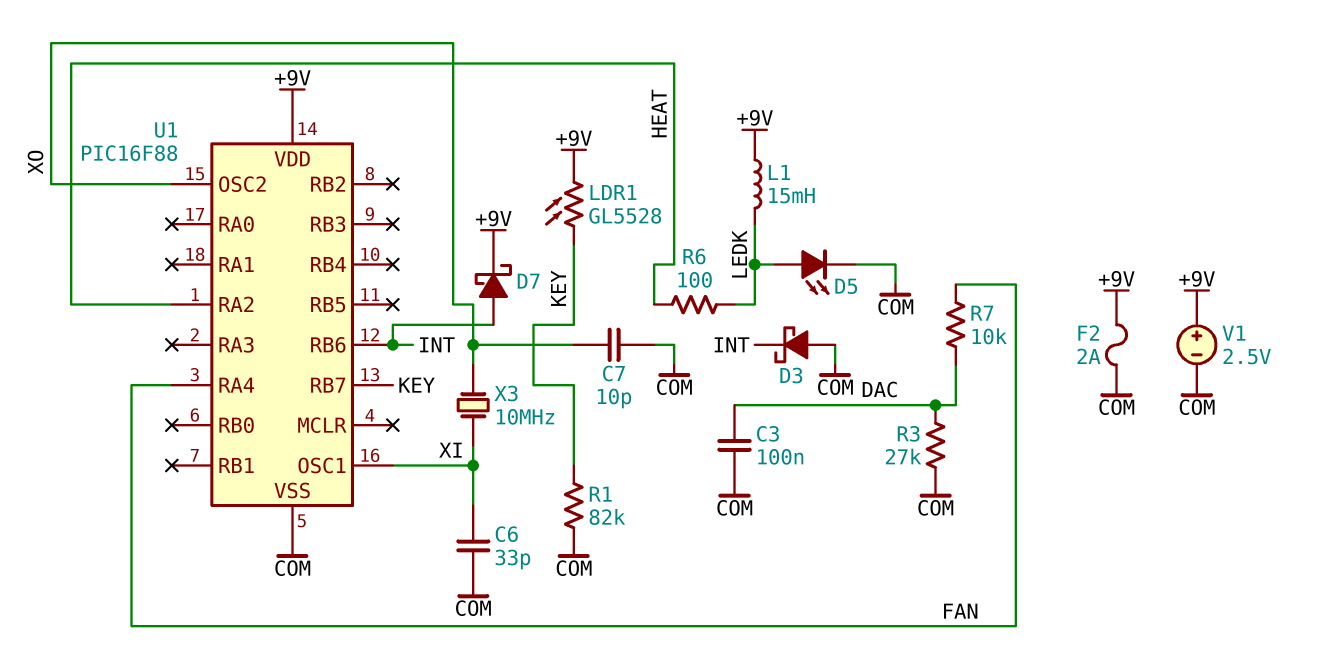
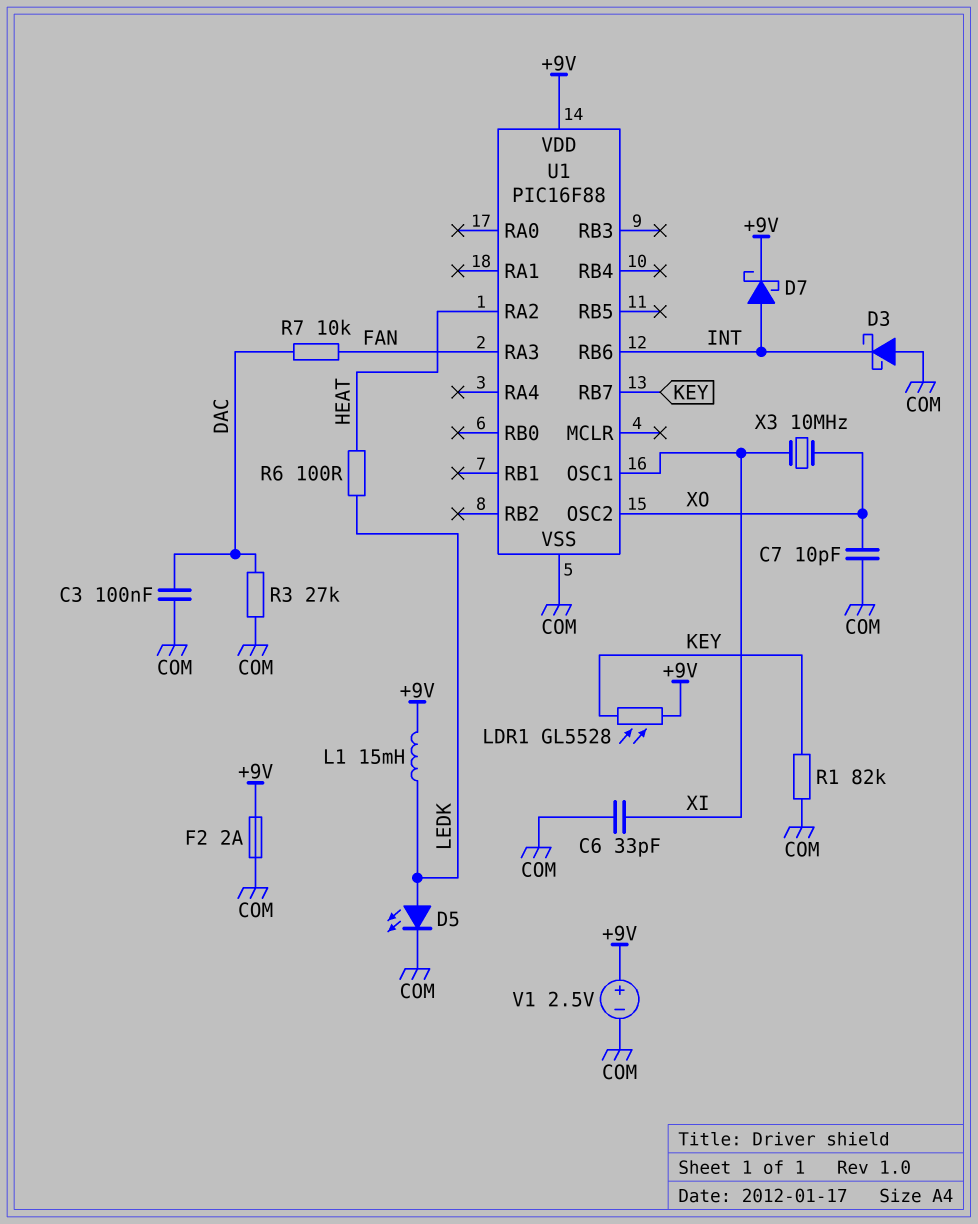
U1 pin RA3: none -> FAN
U1 pin RA4: FAN -> none

